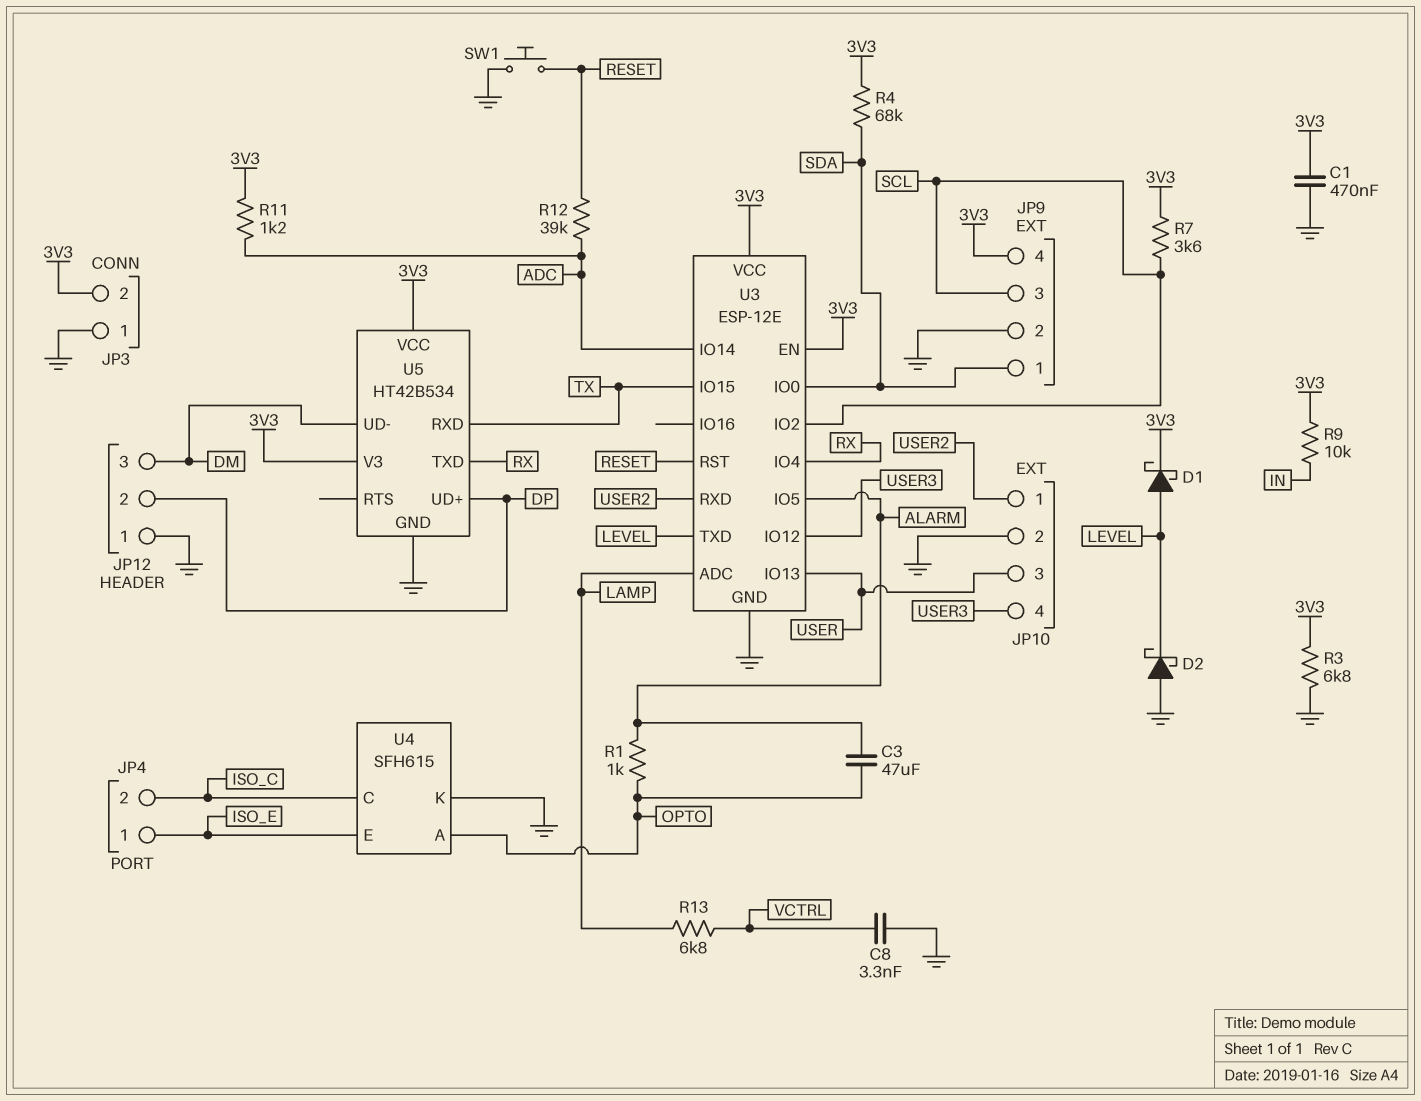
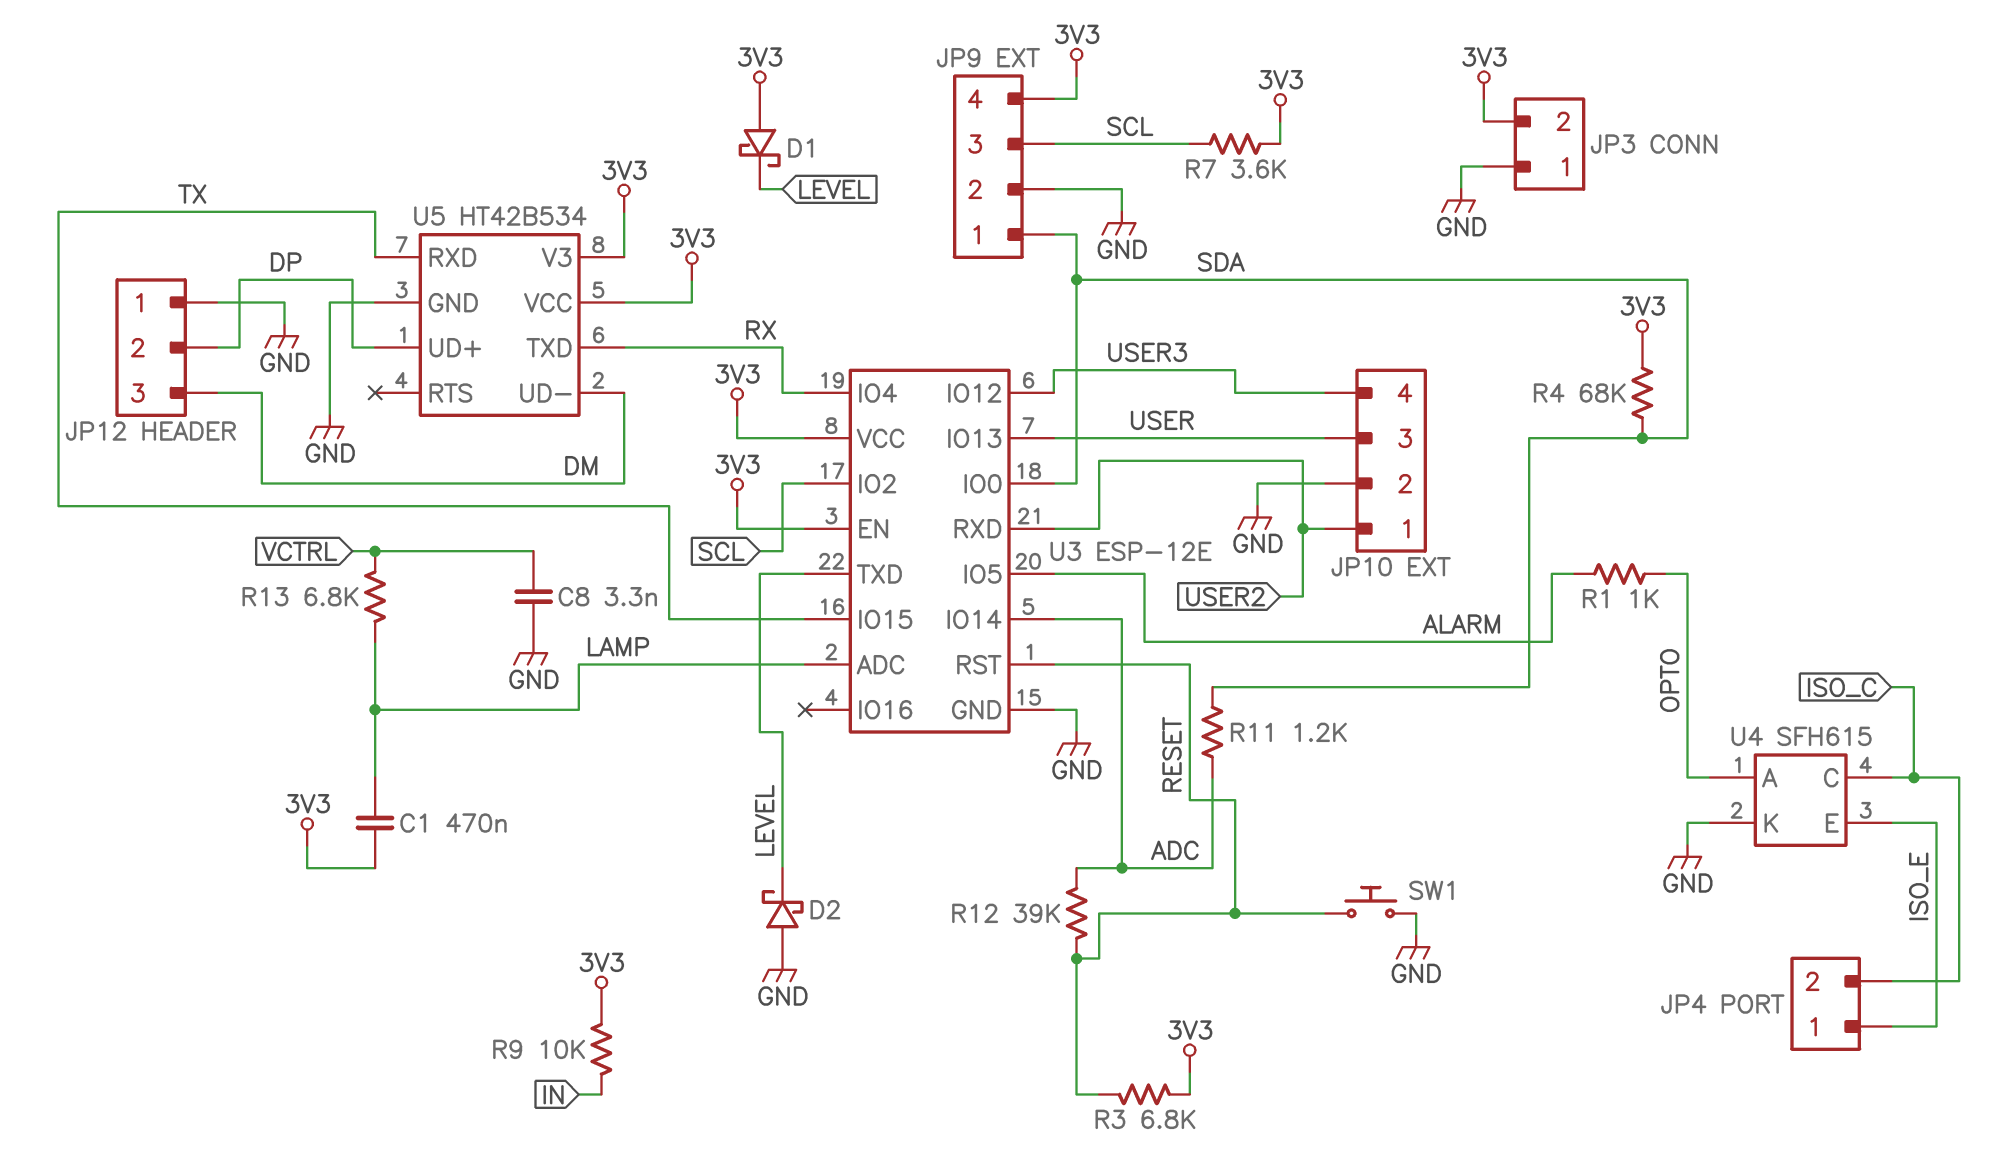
C1: 470nF (3V3, GND) -> 470nF (3V3, LAMP)
C3: 47uF (ALARM, OPTO) -> none
D1: schottky (A LEVEL, K 3V3) -> schottky (A 3V3, K LEVEL)
R3: 6.8k (3V3, GND) -> 6.8k (3V3, RESET)
R11: 1.2k (3V3, ADC) -> 1.2k (ADC, SDA)

